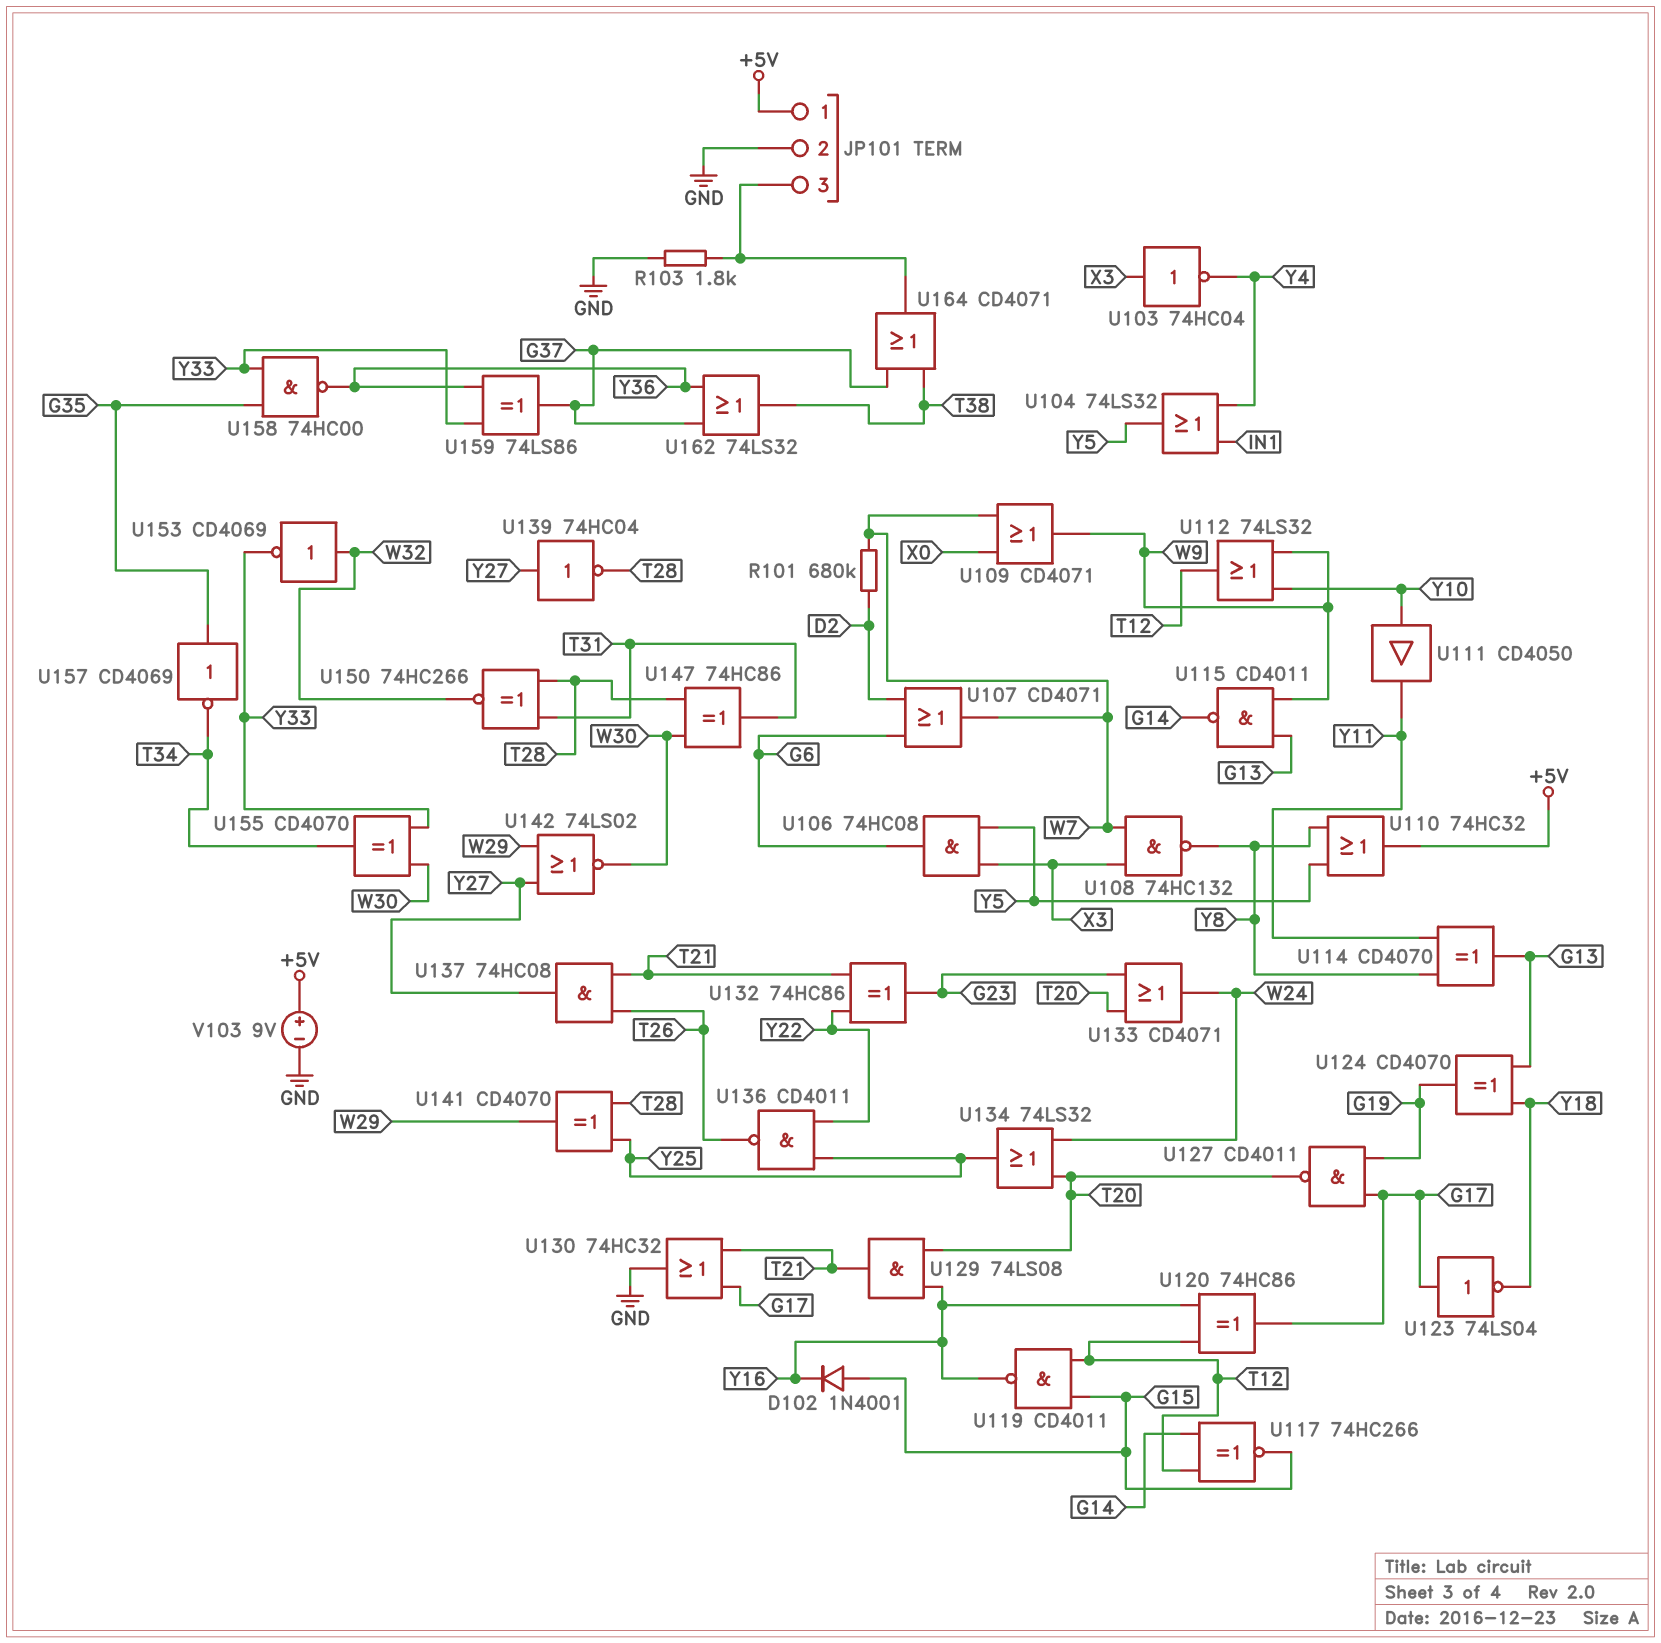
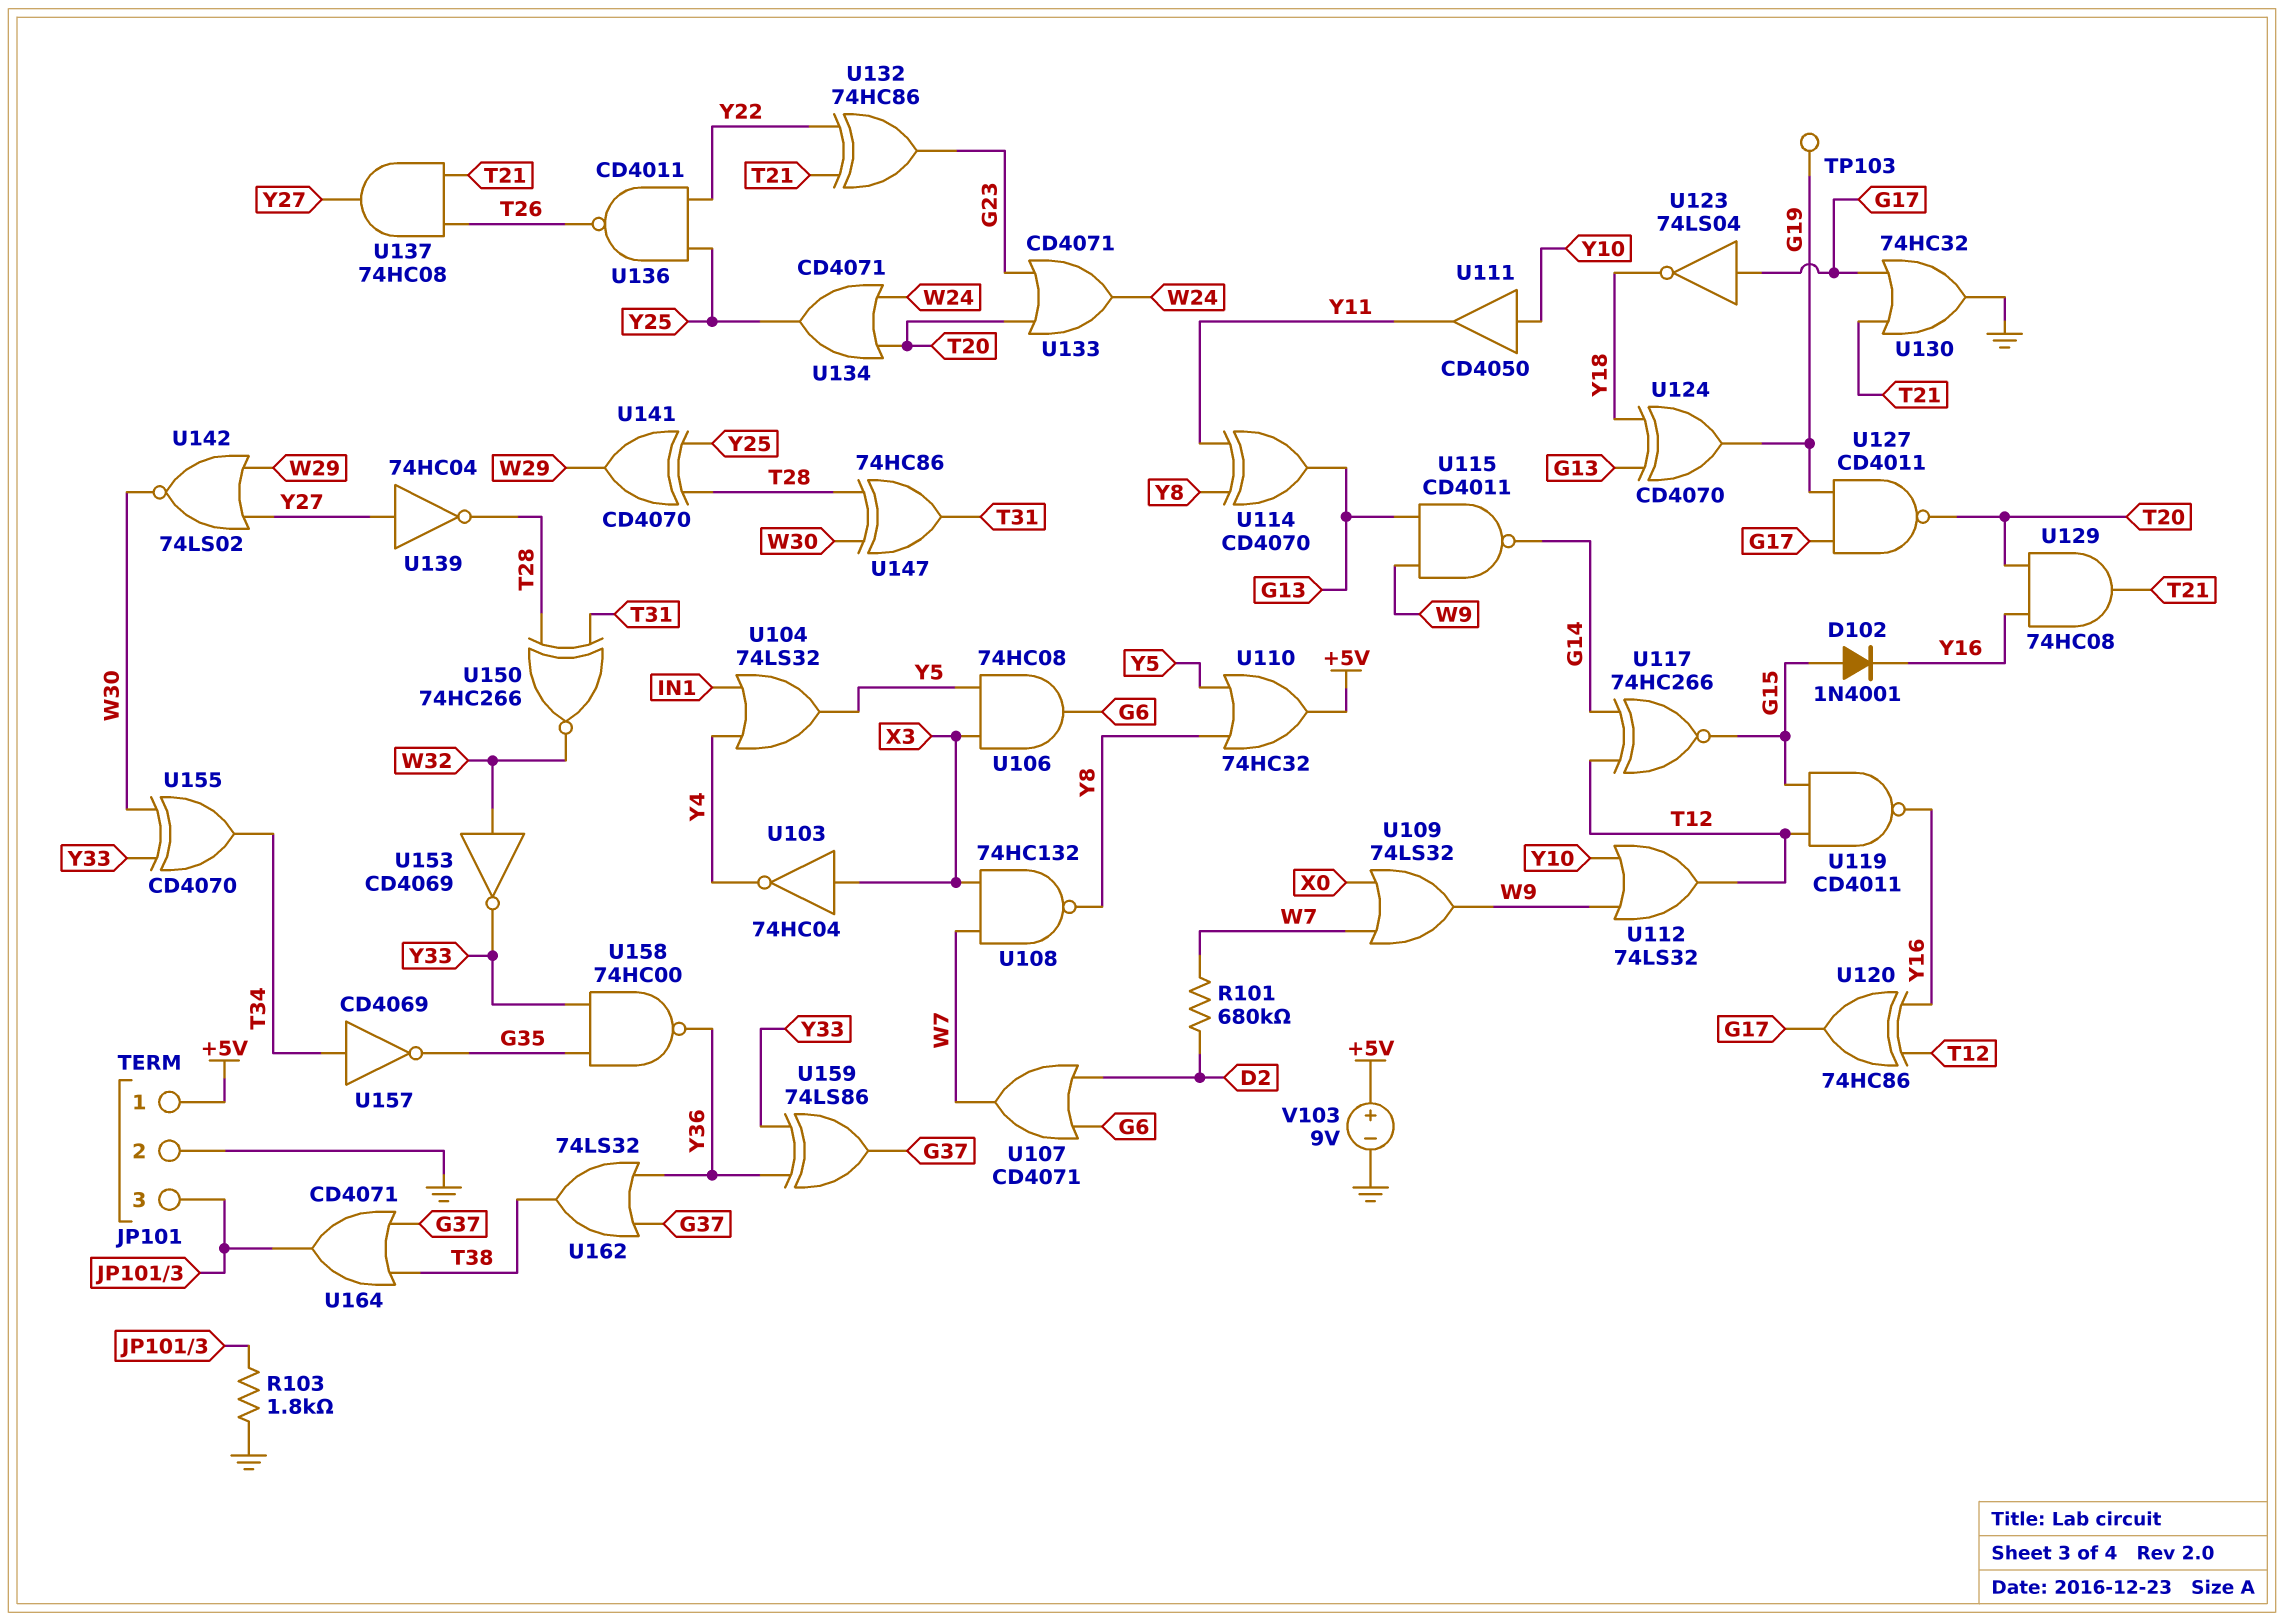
TP103: none -> test point (G19)
U109: OR CD4071 (in W7, in X0, out W9) -> OR 74LS32 (in W7, in X0, out W9)
U129: AND 74LS08 (in T20, in Y16, out T21) -> AND 74HC08 (in T20, in Y16, out T21)
U134: OR 74LS32 (in T20, in W24, out Y25) -> OR CD4071 (in T20, in W24, out Y25)
U157: NOT CD4069 (in G35, out T34) -> NOT CD4069 (in T34, out G35)

